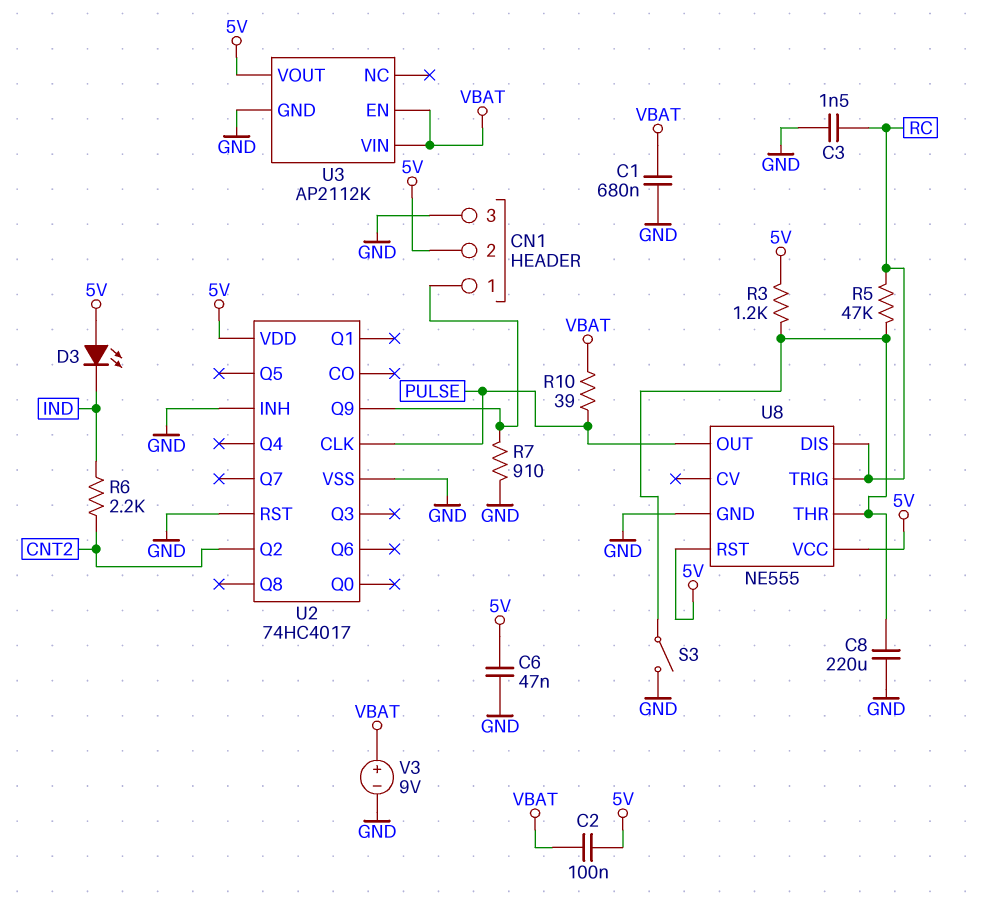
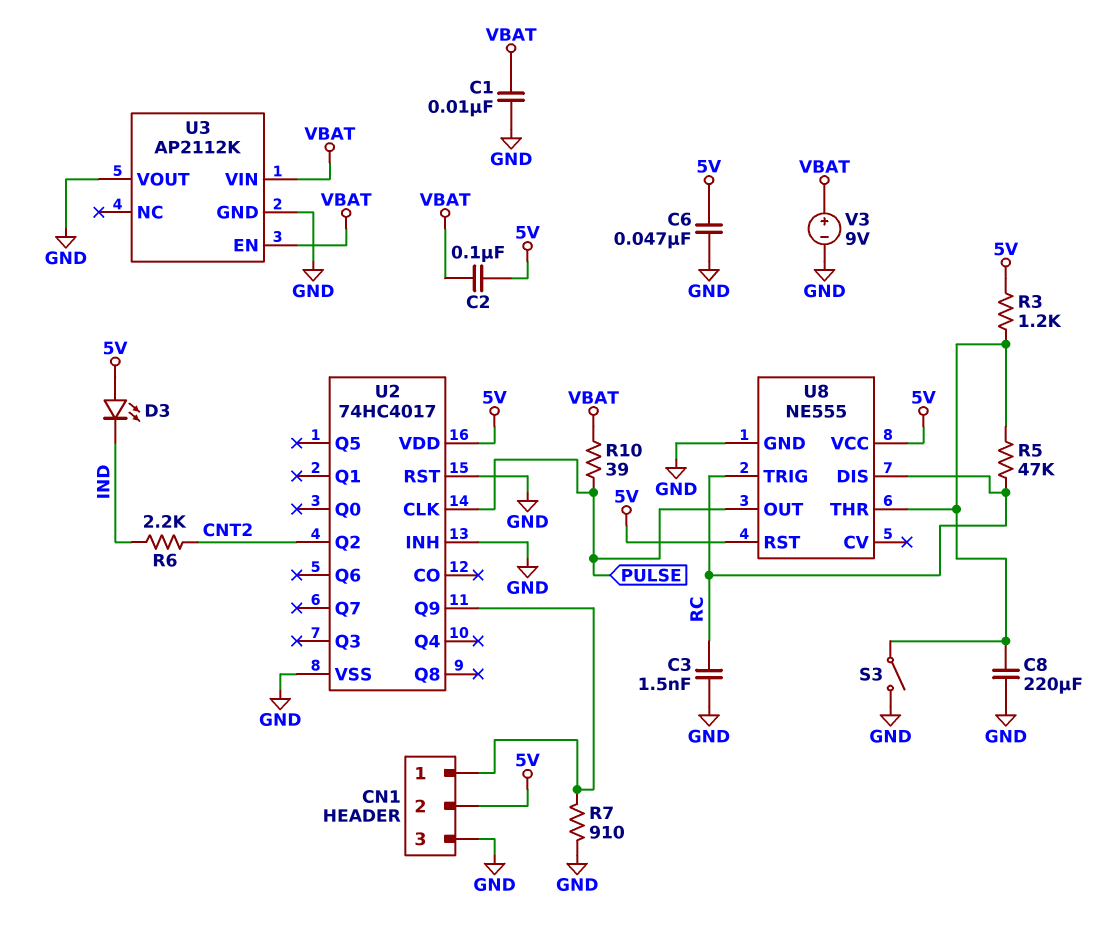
C1: 680nF (GND, VBAT) -> 10nF (GND, VBAT)
U3 pin VOUT: 5V -> GND

